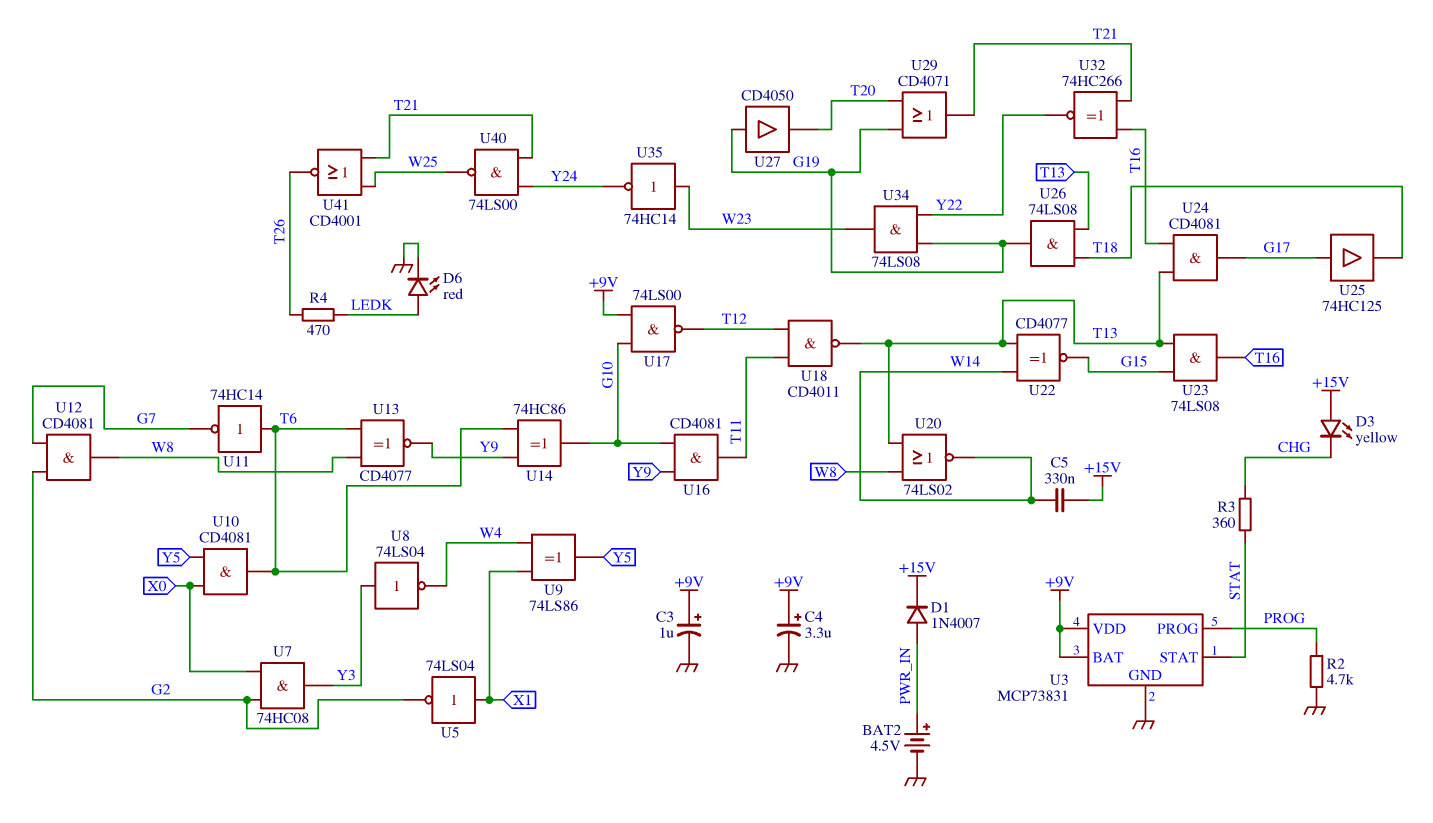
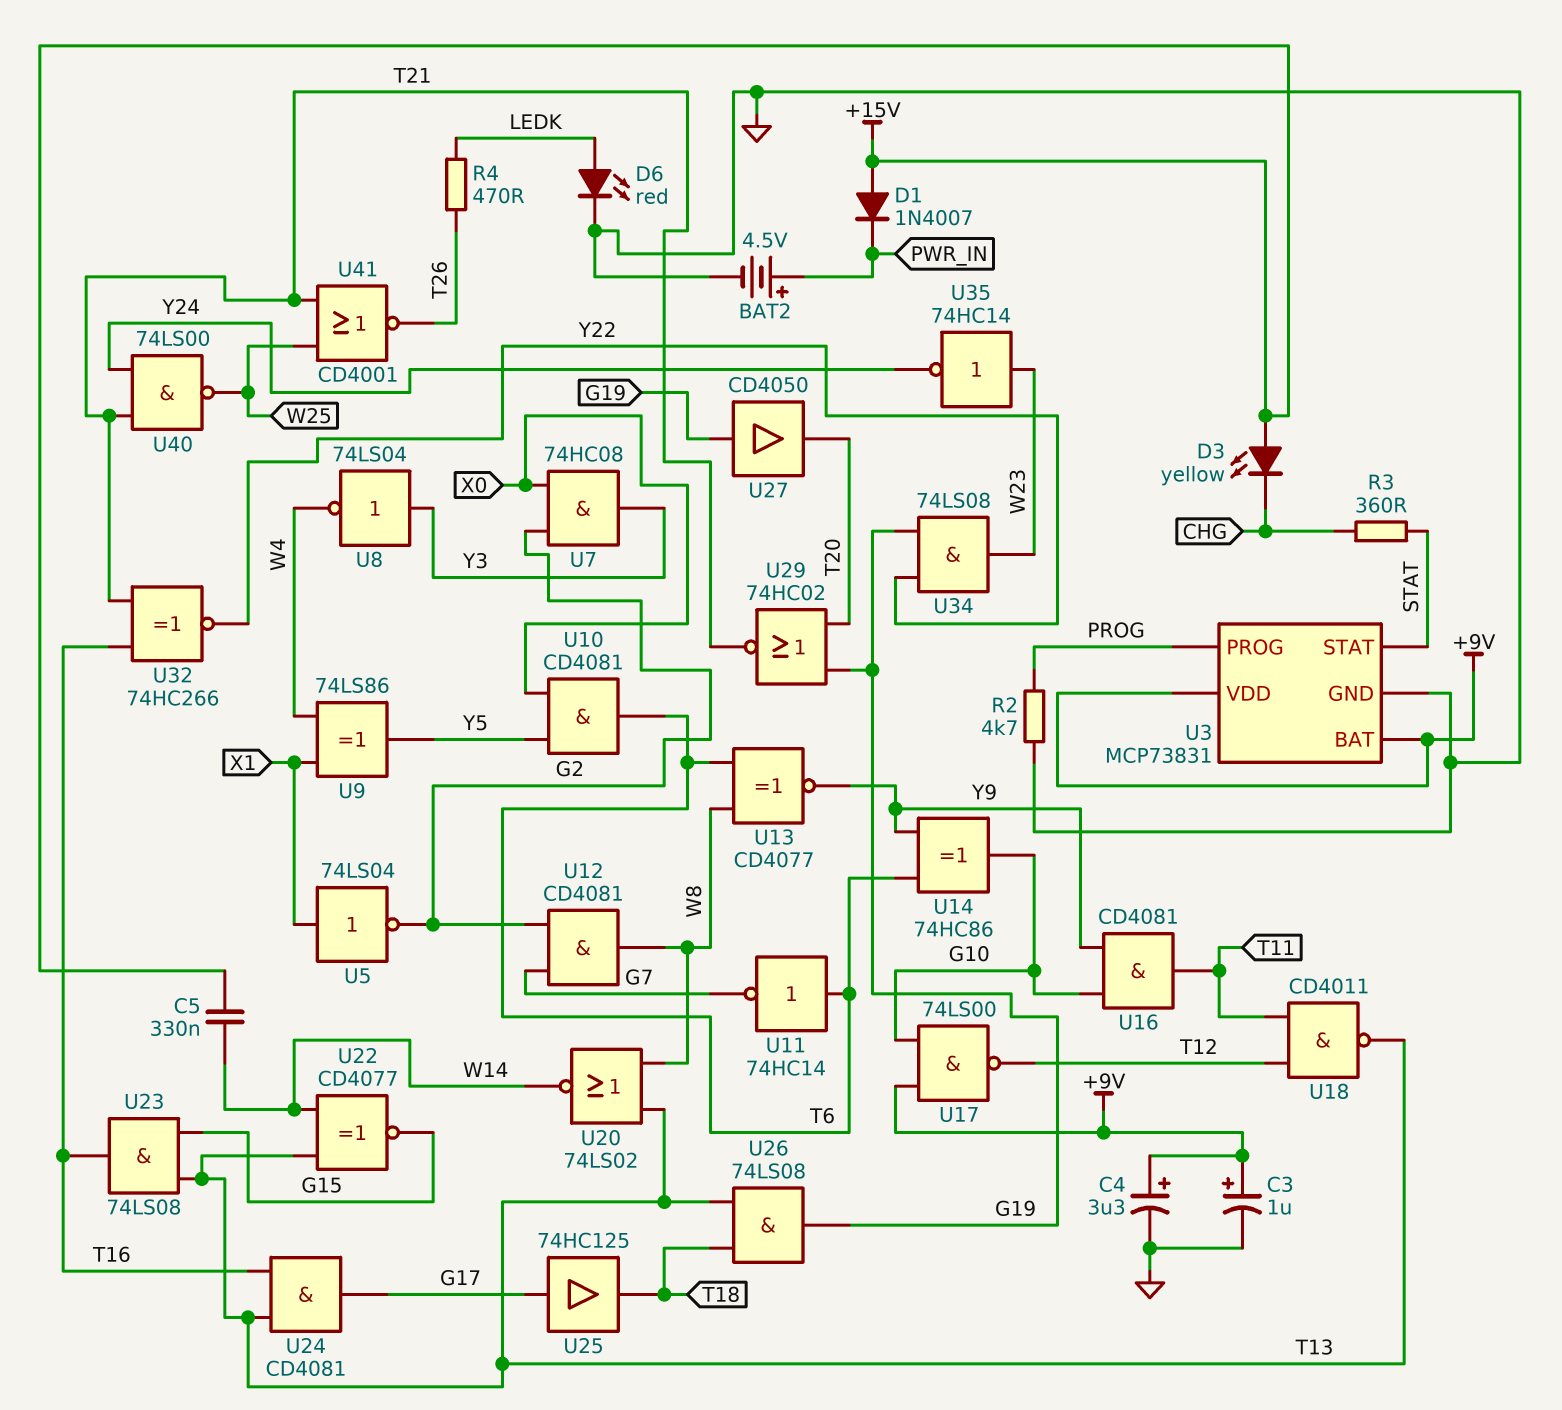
D1: diode 1N4007 (A PWR_IN, K +15V) -> diode 1N4007 (A +15V, K PWR_IN)
U29: OR CD4071 (in G19, in T20, out T21) -> NOR 74HC02 (in G19, in T20, out T21)

